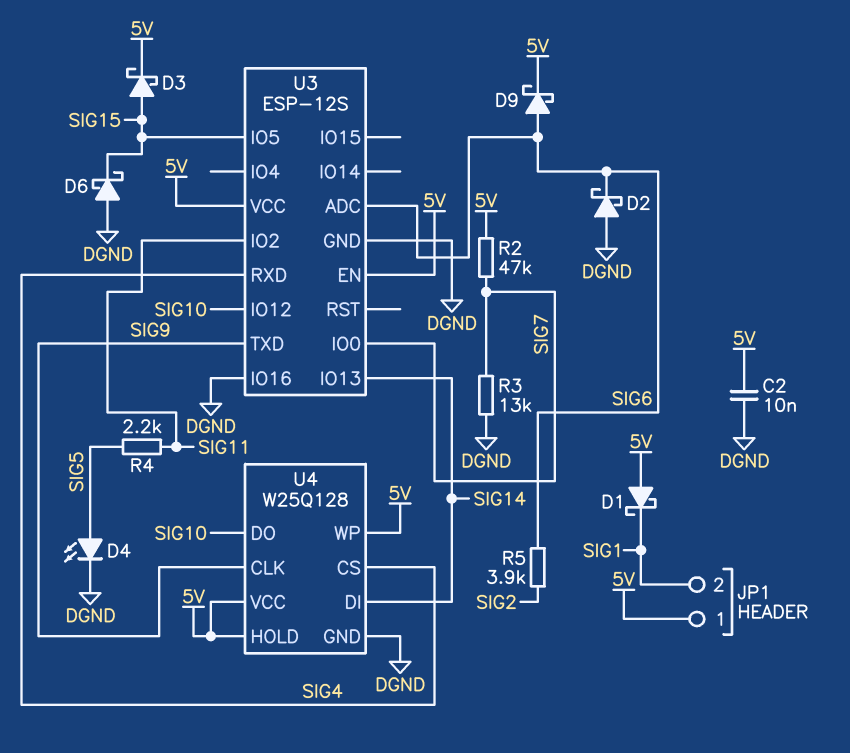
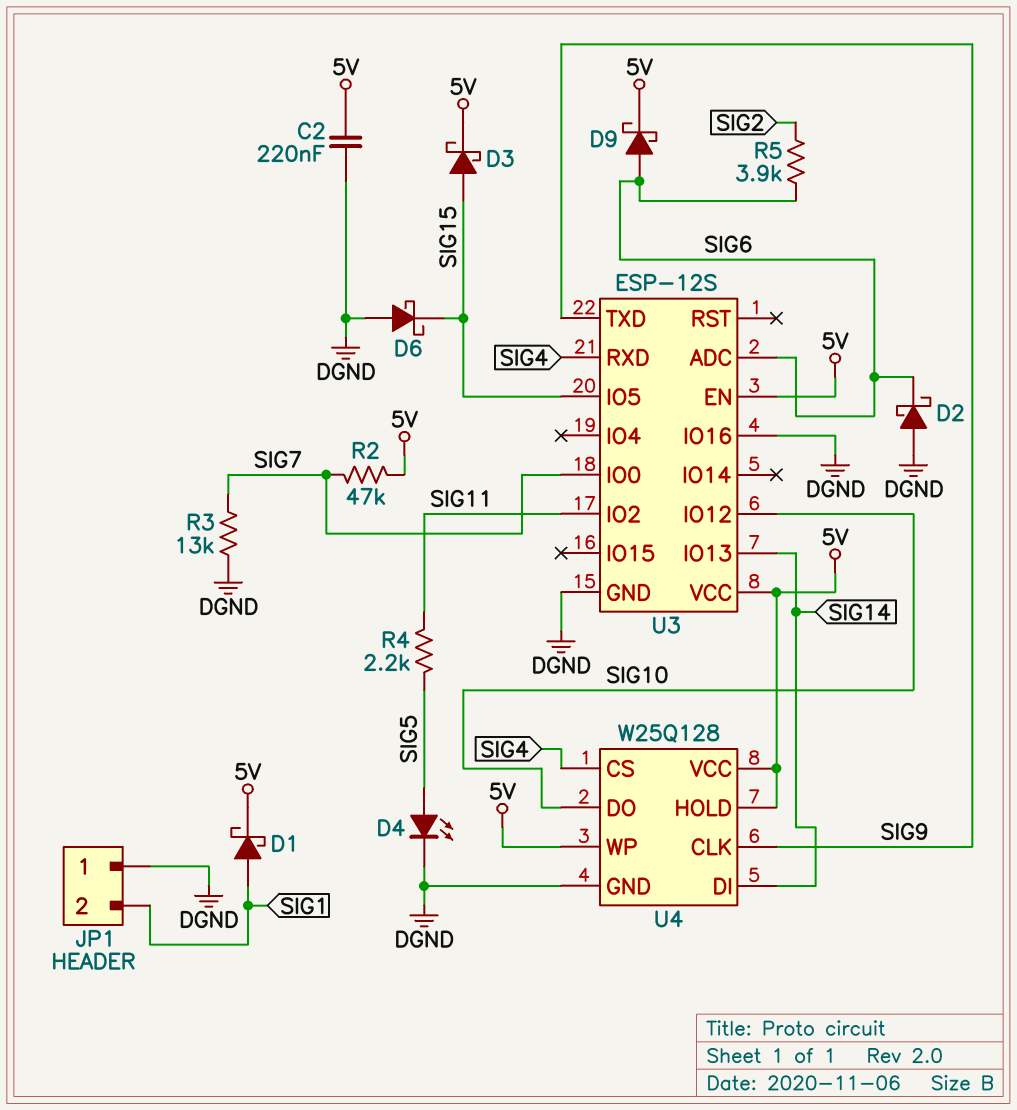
C2: 10nF (5V, DGND) -> 220nF (5V, DGND)
D1: schottky (A 5V, K SIG1) -> schottky (A SIG1, K 5V)
JP1 pin 1: 5V -> DGND

